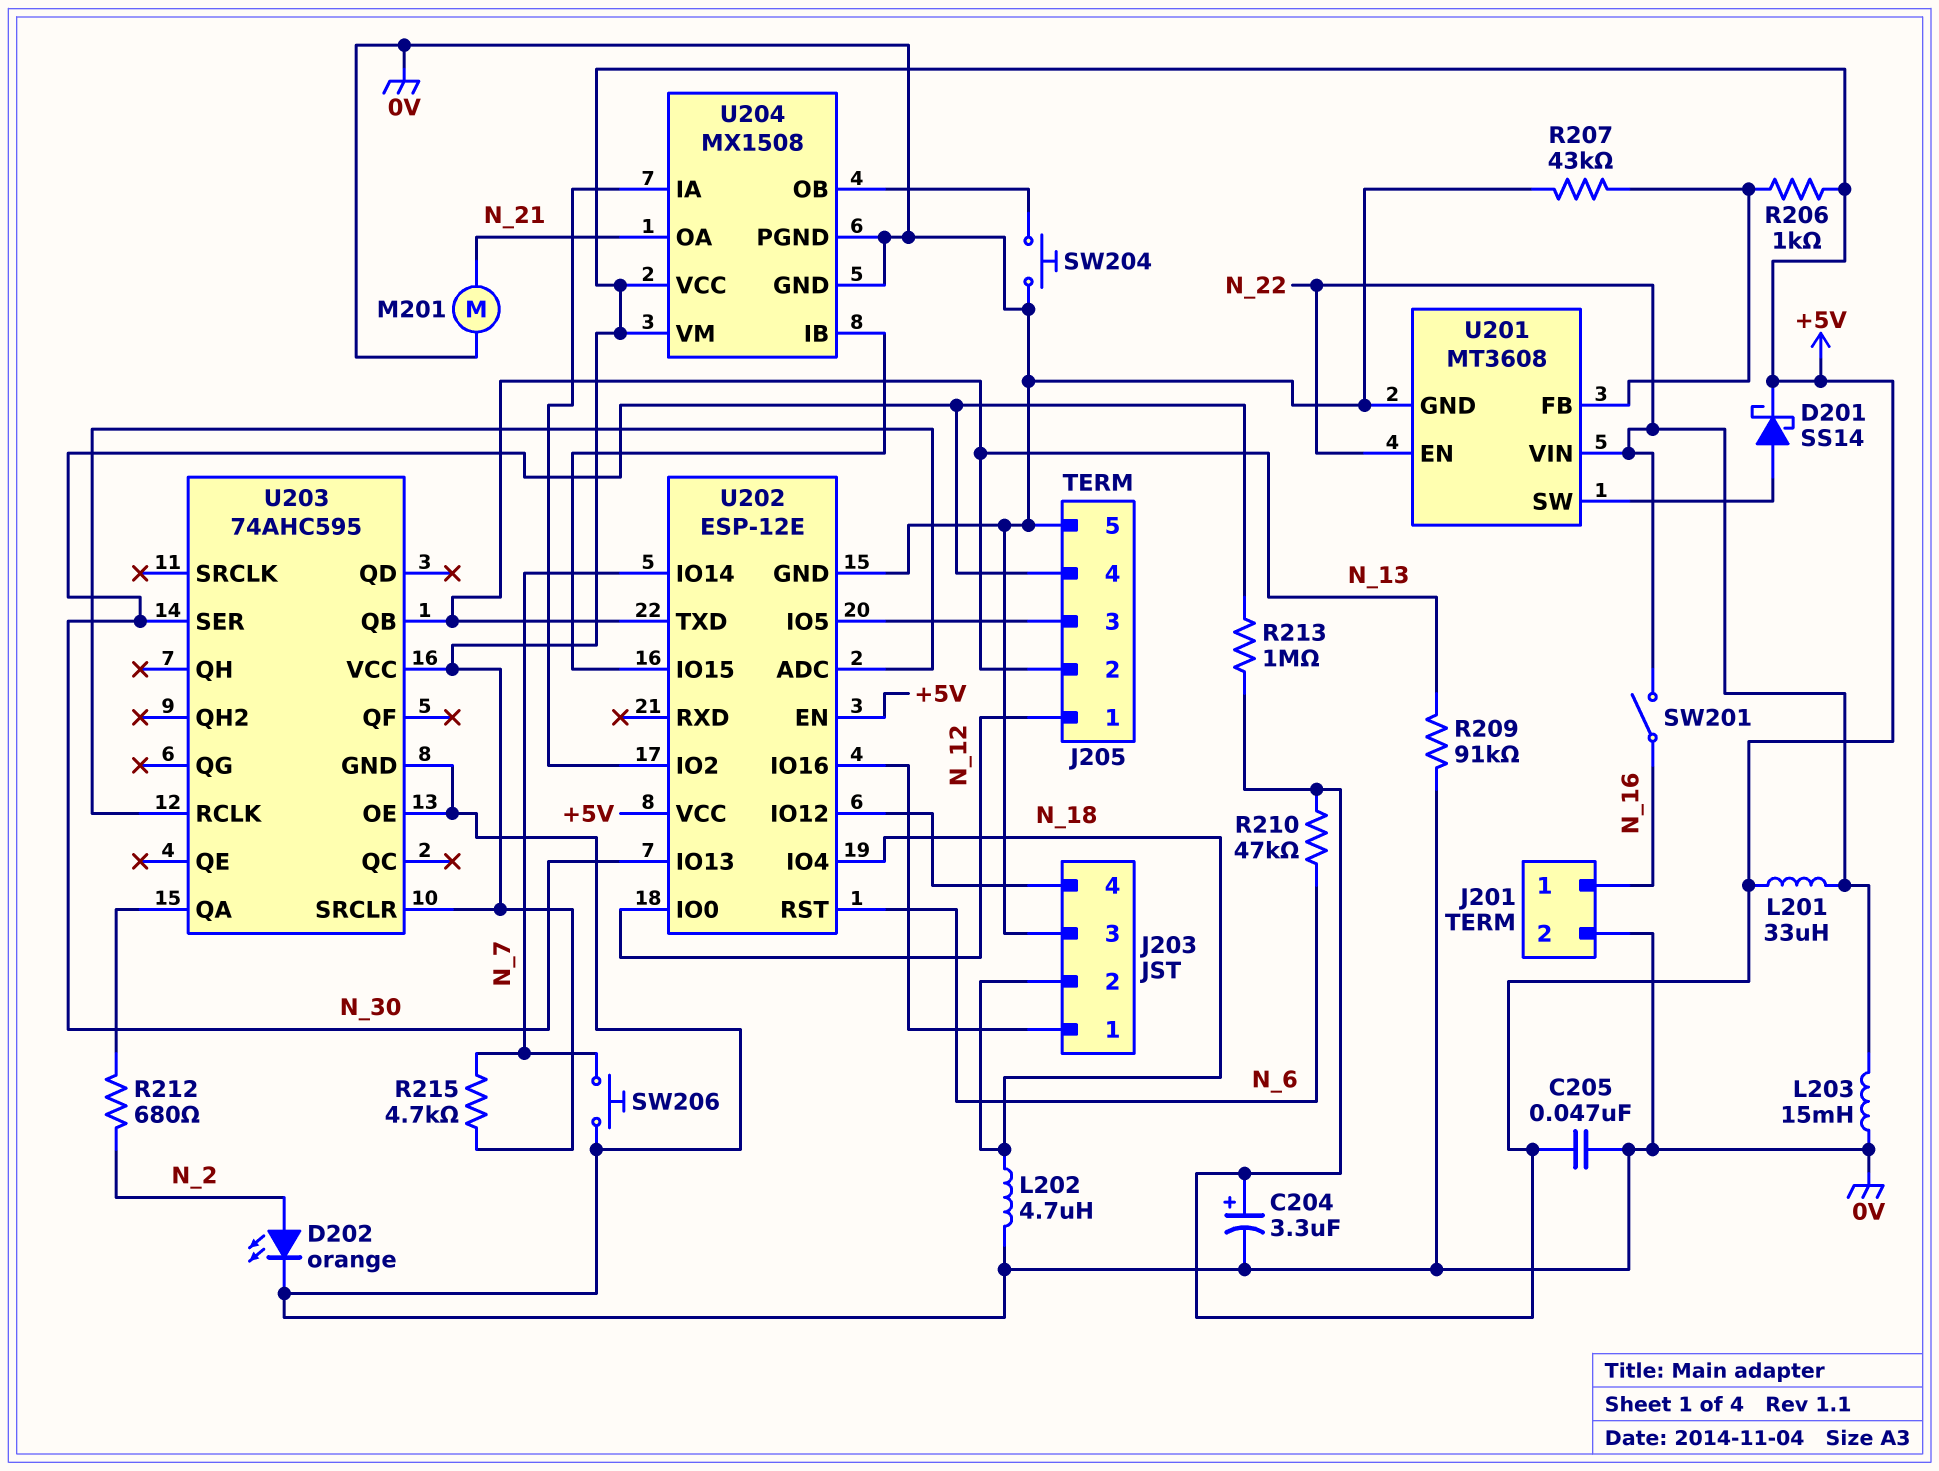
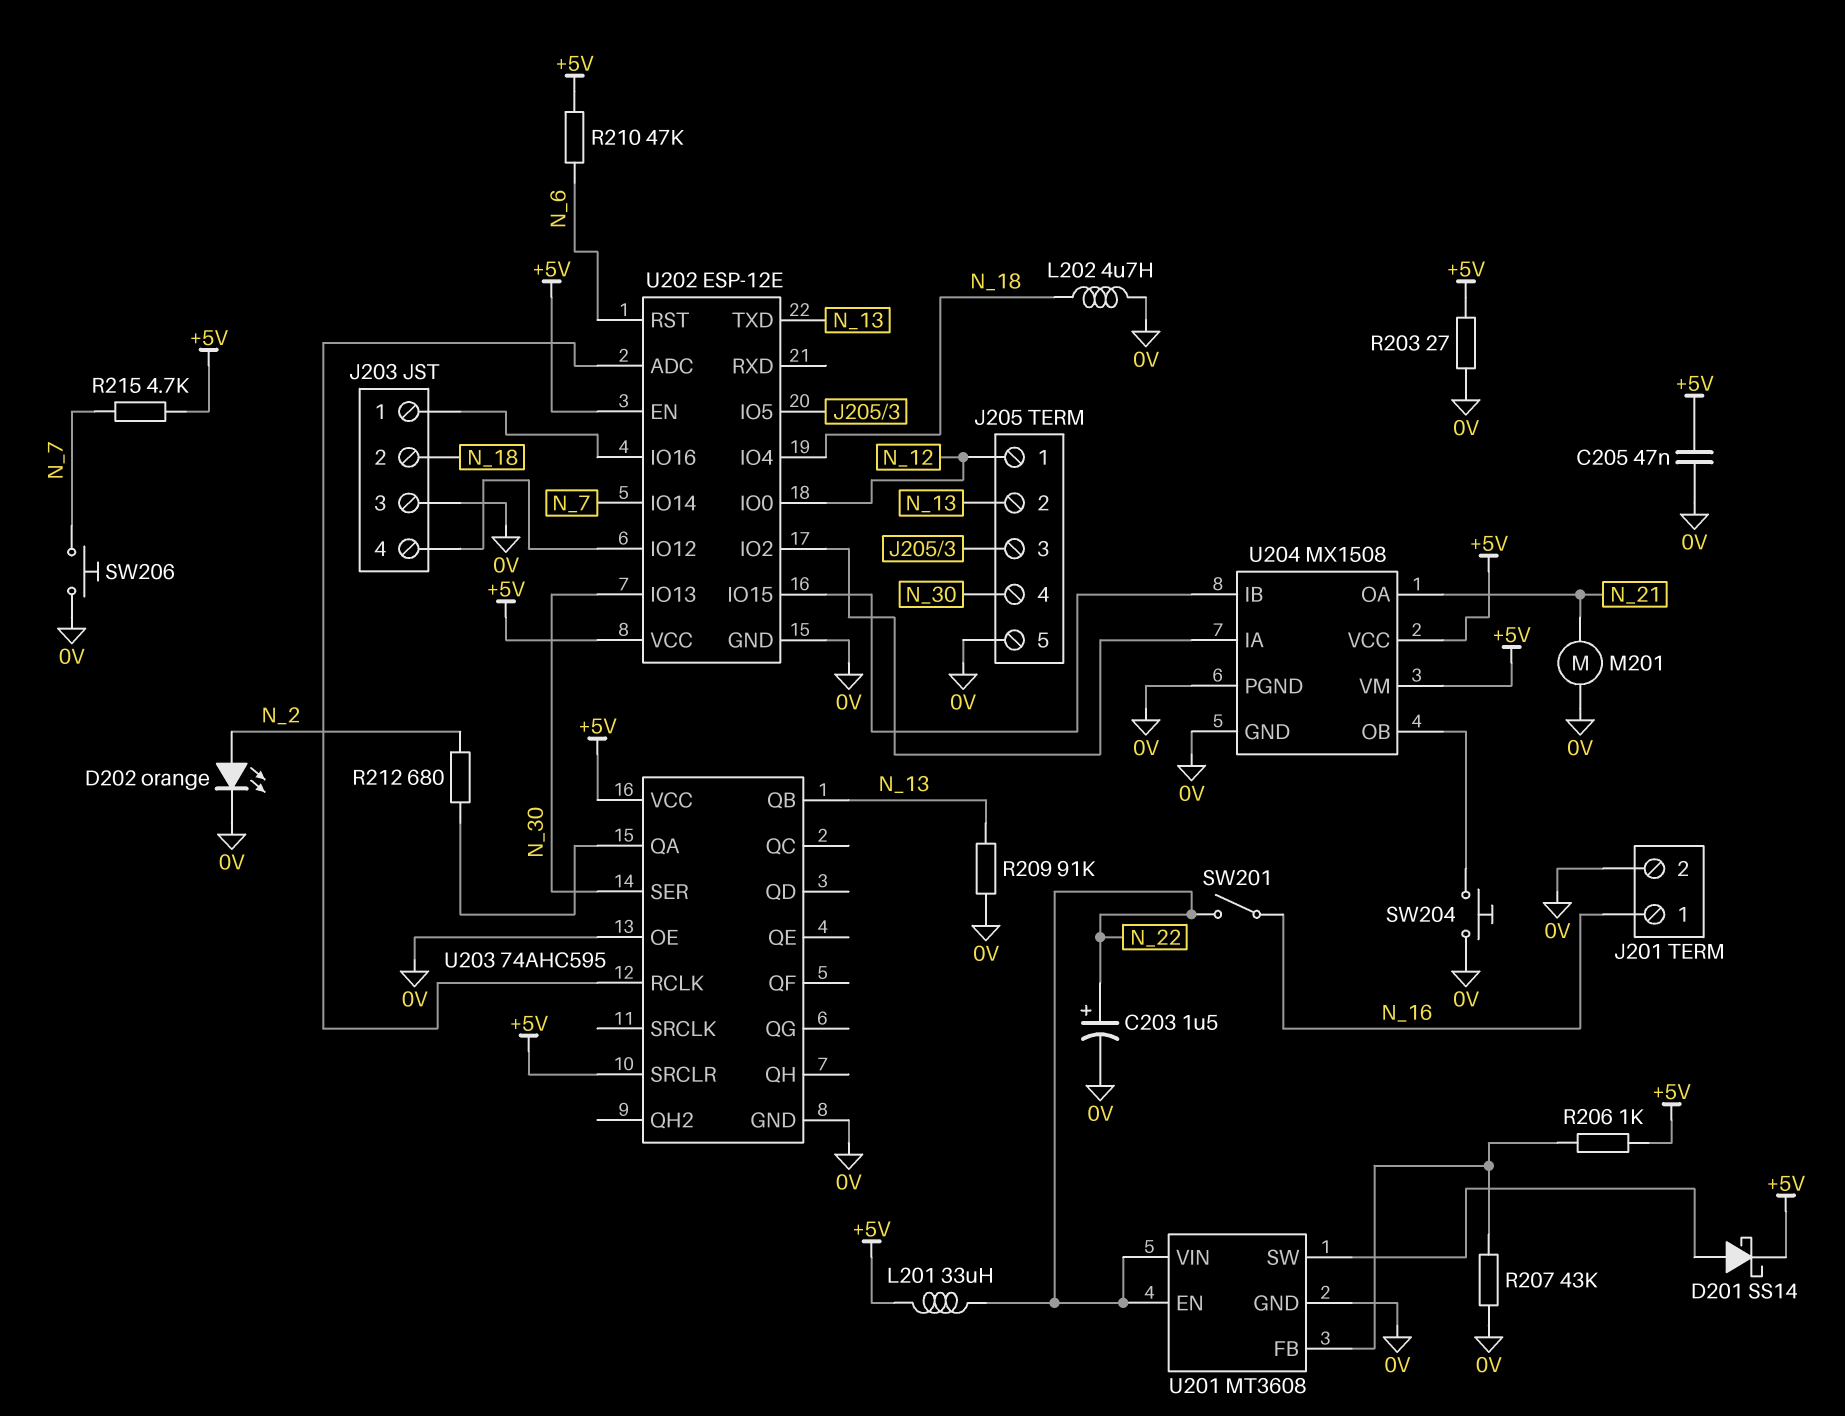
C203: none -> 1.5uF (plus N_22, minus 0V)
C204: 3.3uF (plus +5V, minus 0V) -> none
L203: 15mH (0V, N_22) -> none
R203: none -> 27 (+5V, 0V)
R213: 1M (+5V, N_30) -> none

